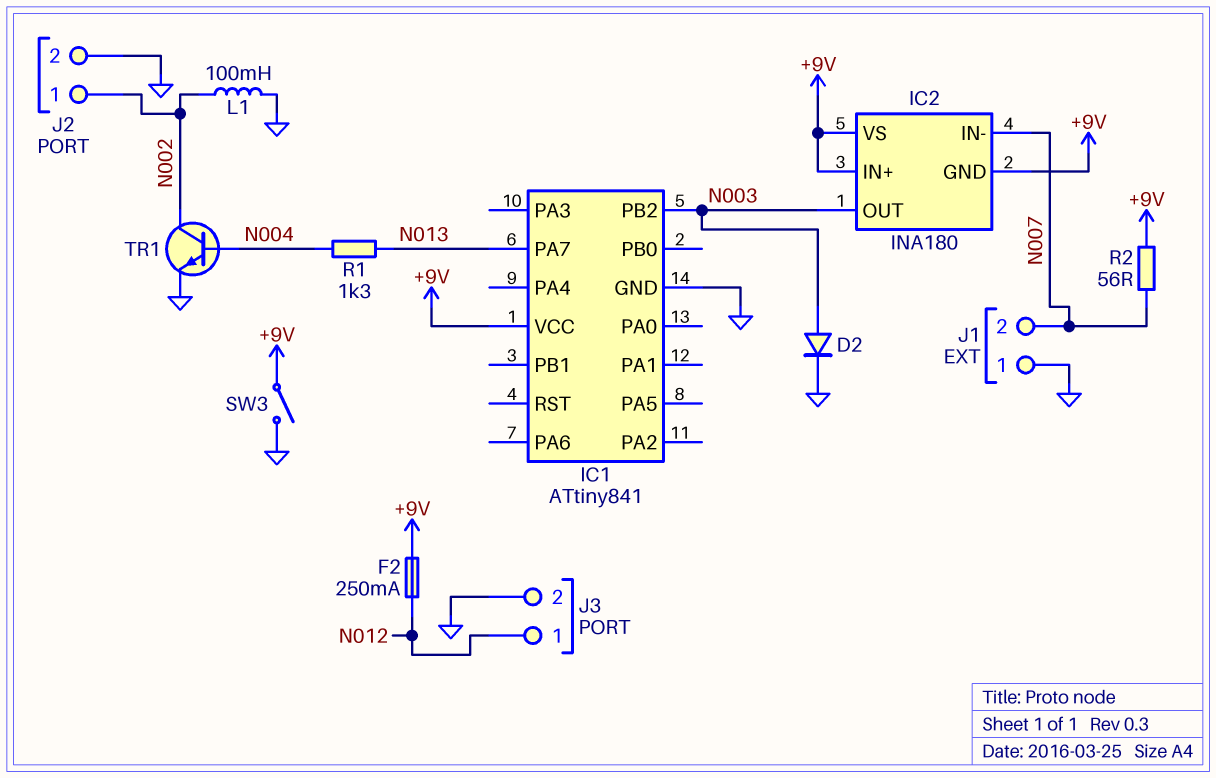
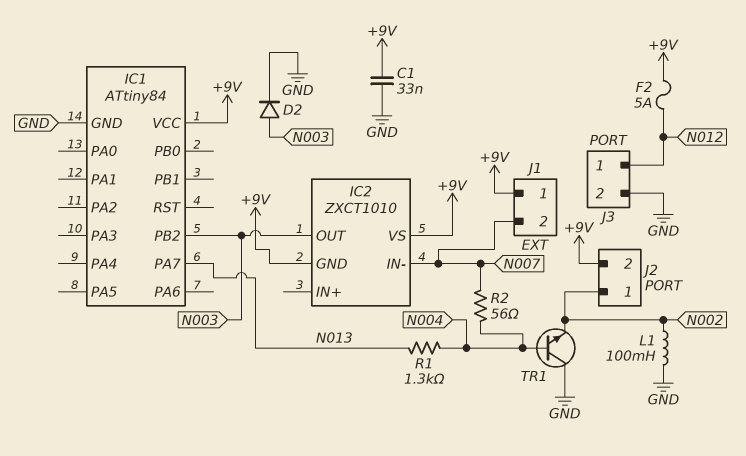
C1: none -> 33nF (+9V, GND)
F2: 250mA (+9V, N012) -> 5A (+9V, N012)
IC1: ATtiny841 -> ATtiny84
IC2: INA180 -> ZXCT1010
IC2 pin IN+: +9V -> none
J1 pin 1: GND -> +9V
J2 pin 2: GND -> +9V
R2: 56 (+9V, N007) -> 56 (N004, N007)
SW3: switch (+9V, GND) -> none
TR1: NPN (B N004, C N002, E GND) -> NPN (B N004, C GND, E N002)

